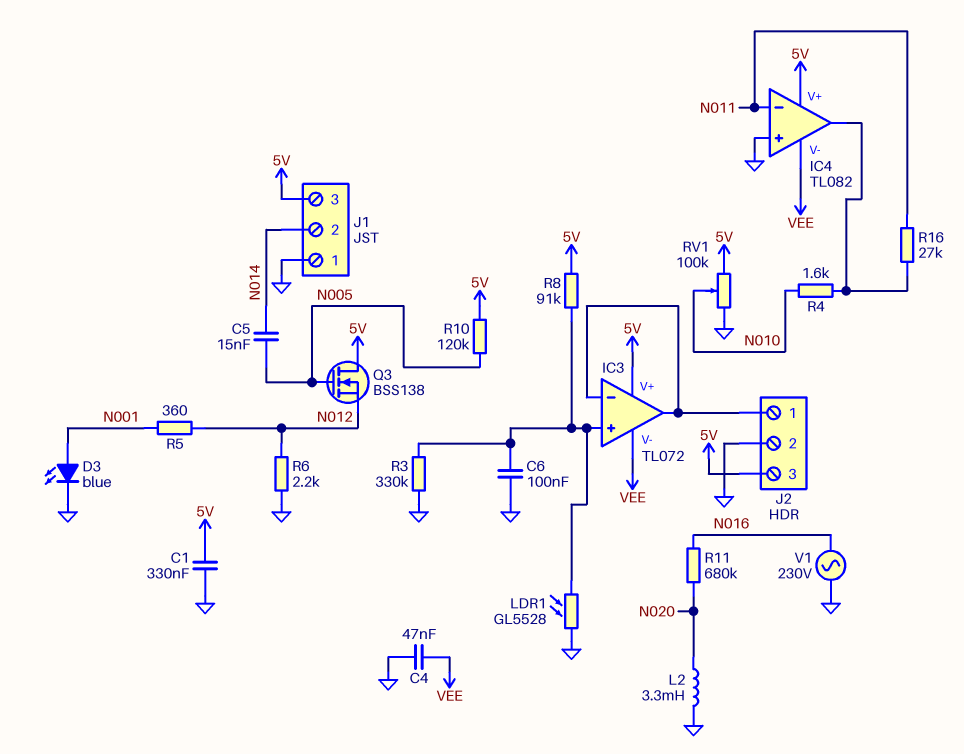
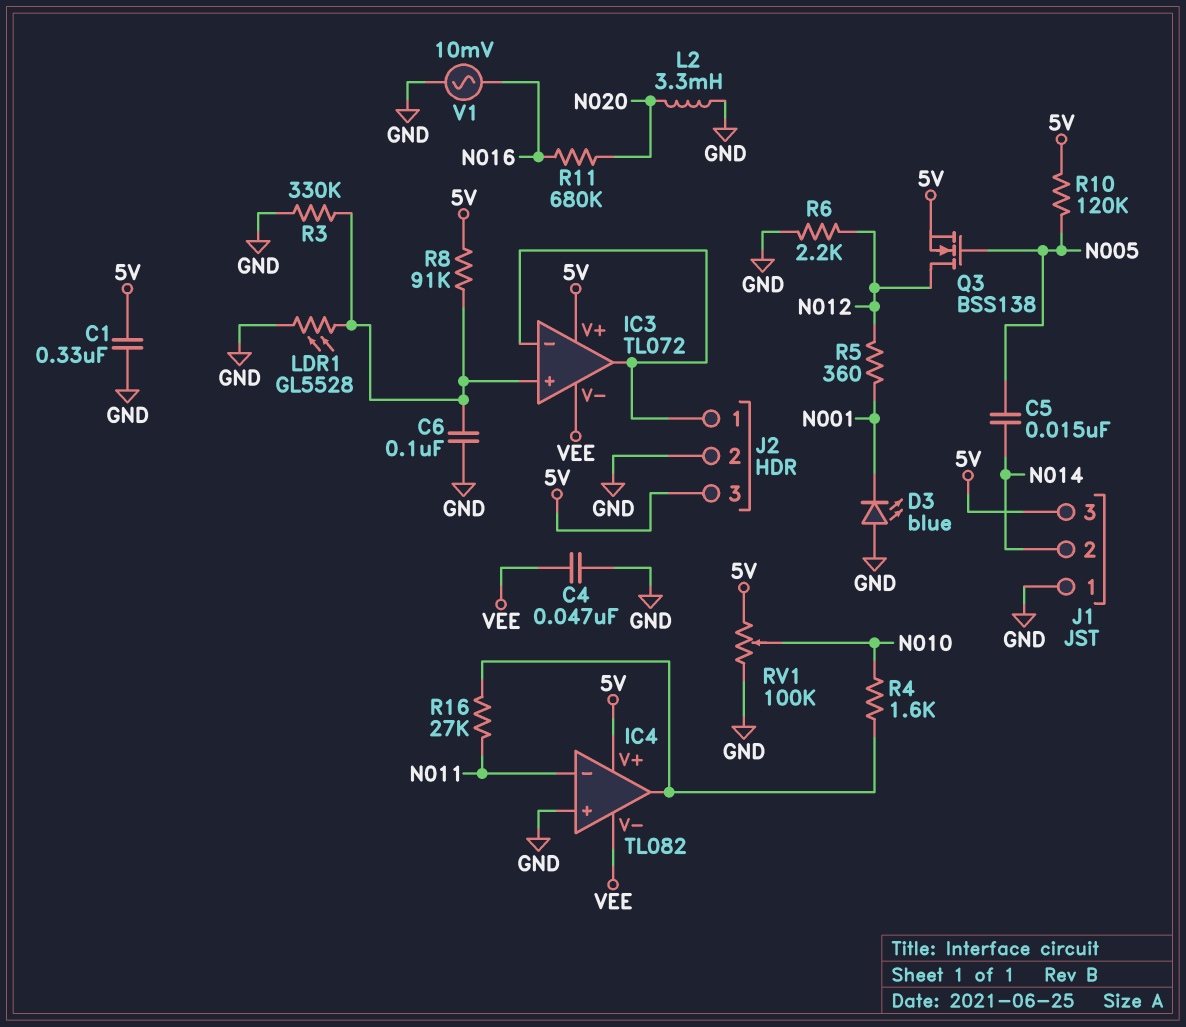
D3: LED blue (A N001, K GND) -> LED blue (A GND, K N001)
Q3: NMOS BSS138 (G N005, D 5V, S N012) -> NMOS BSS138 (G N005, D N012, S 5V)
V1: AC 230V (GND, N016) -> AC 10mV (GND, N016)

